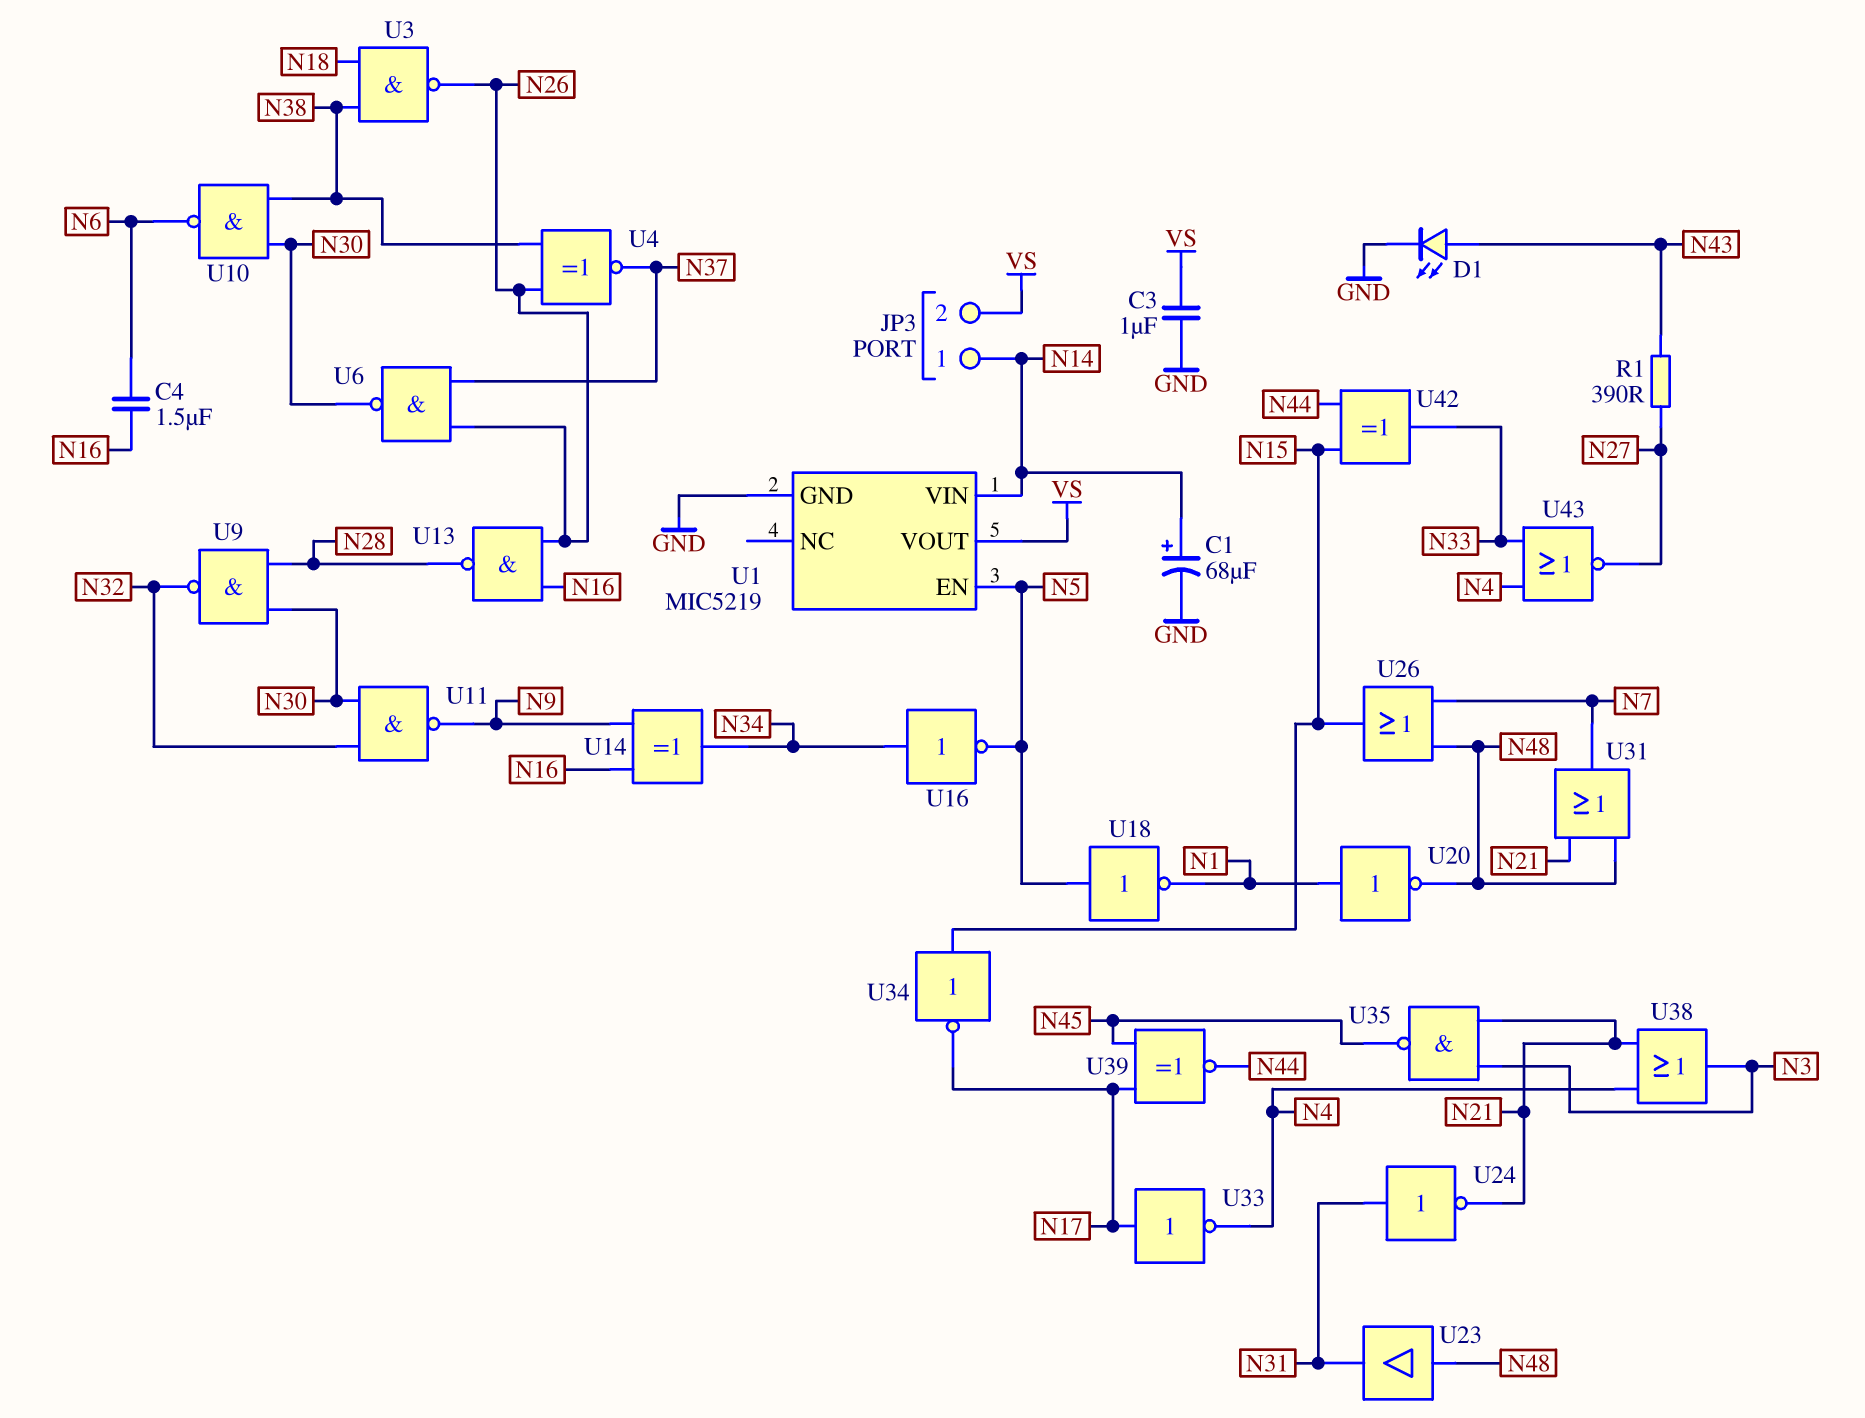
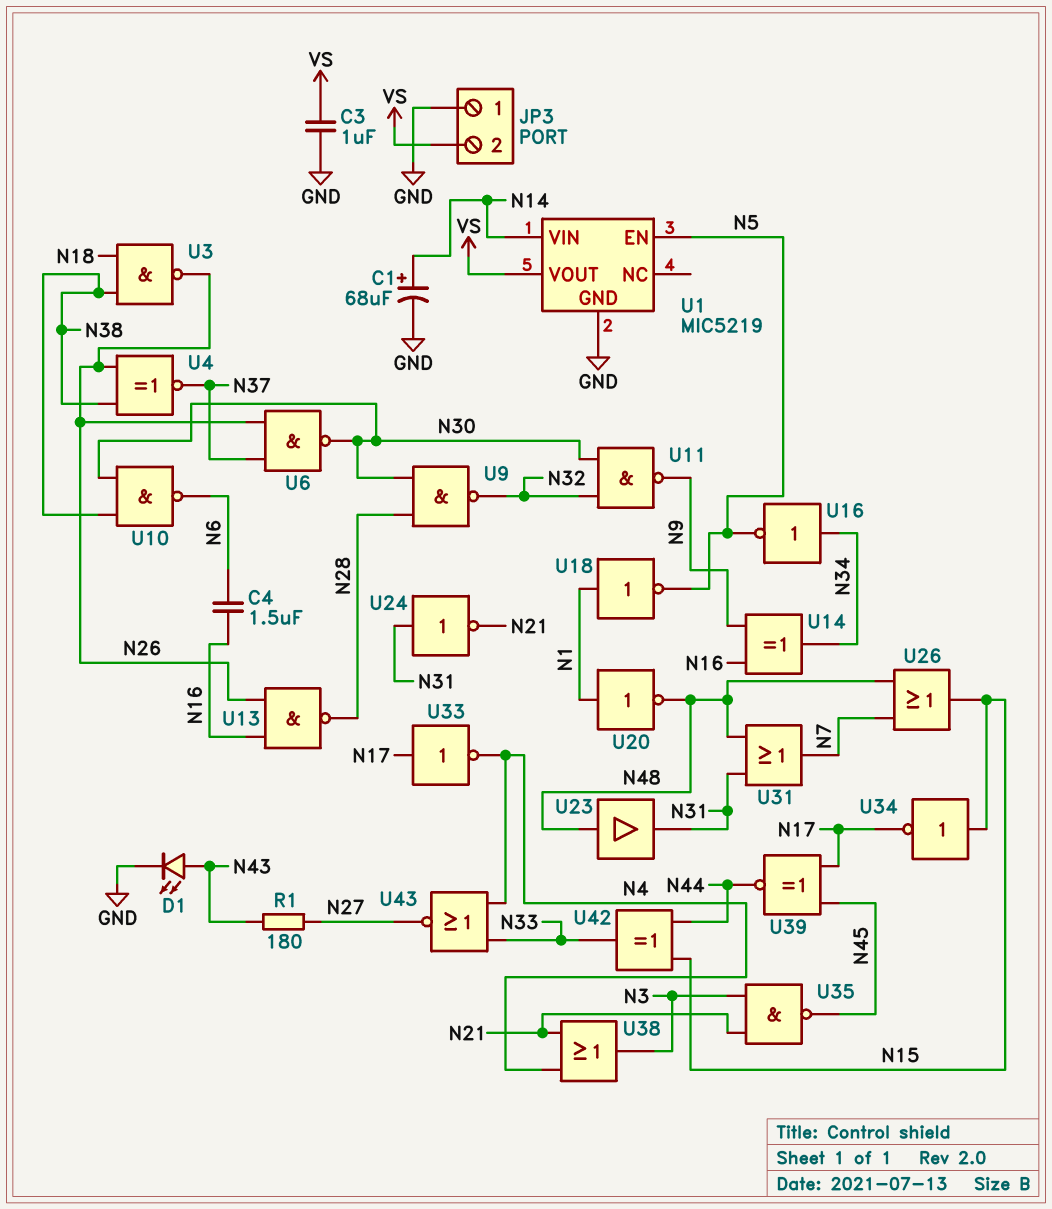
JP3 pin 1: N14 -> GND
R1: 390 (N27, N43) -> 180 (N27, N43)
U18: NOT (in N5, out N1) -> NOT (in N1, out N5)
U31: OR (in N21, in N48, out N7) -> OR (in N31, in N48, out N7)

